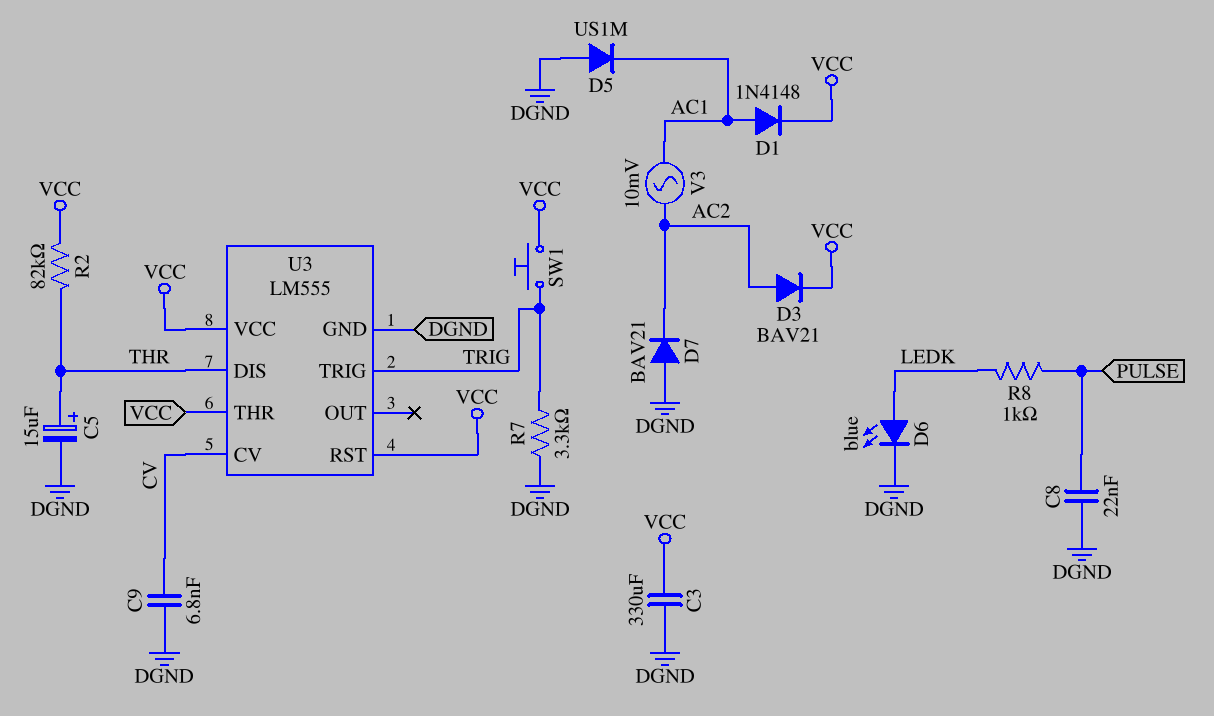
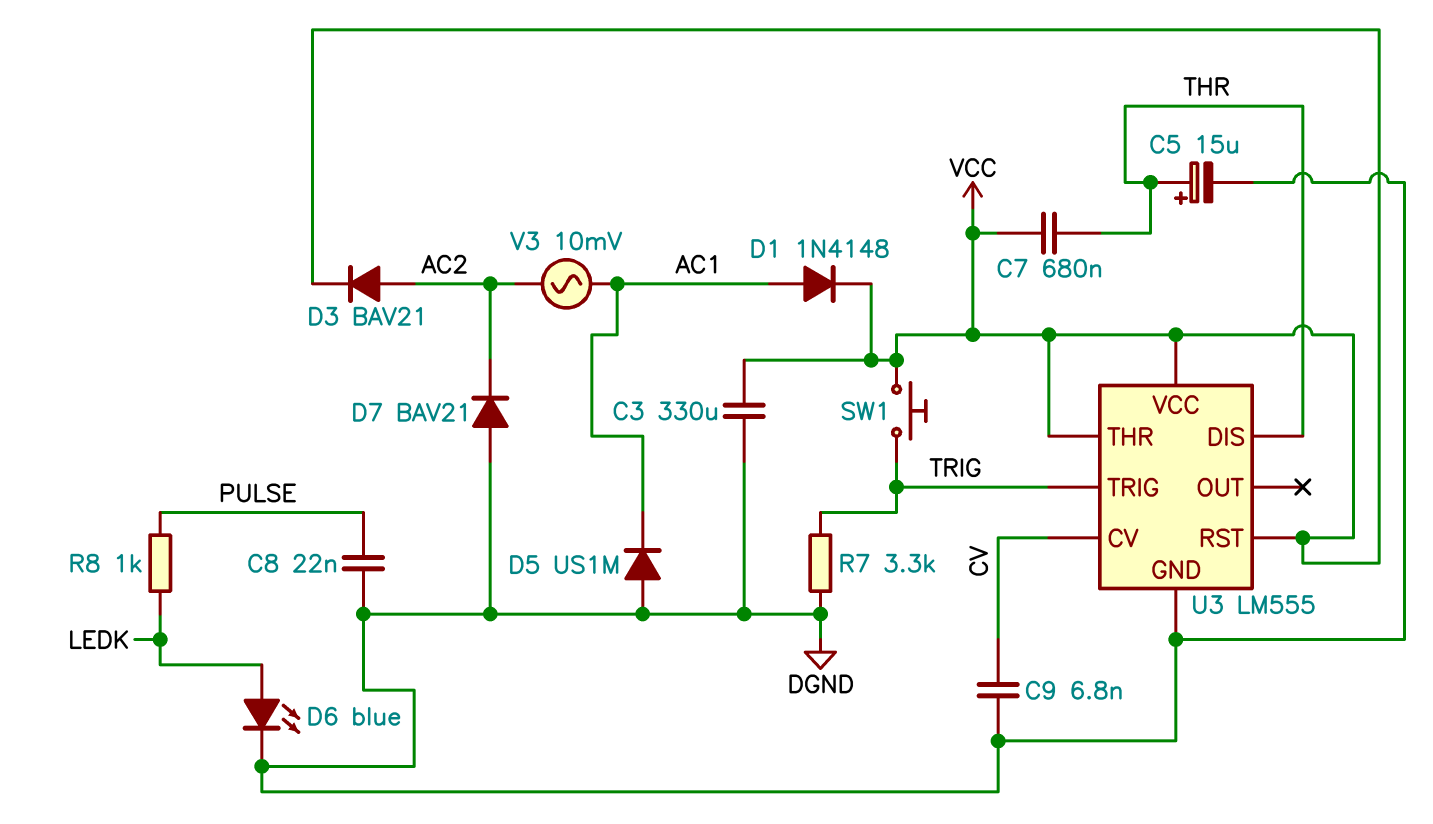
C7: none -> 680nF (THR, VCC)
R2: 82k (THR, VCC) -> none

